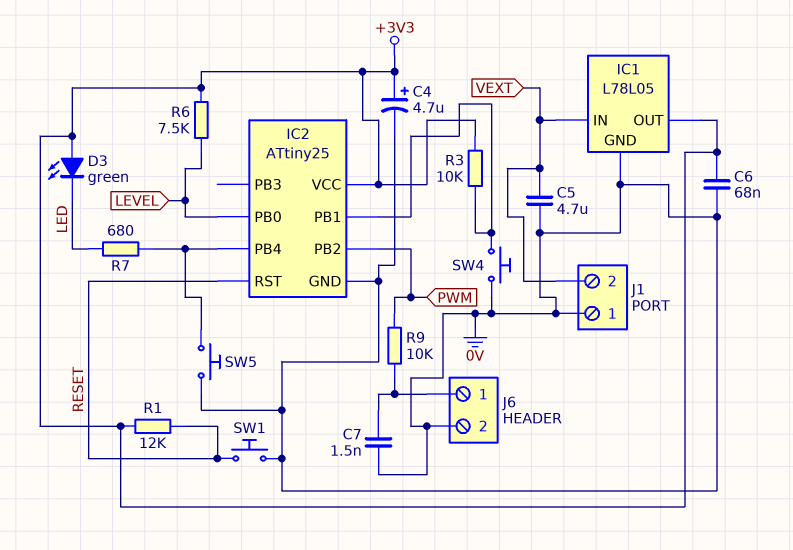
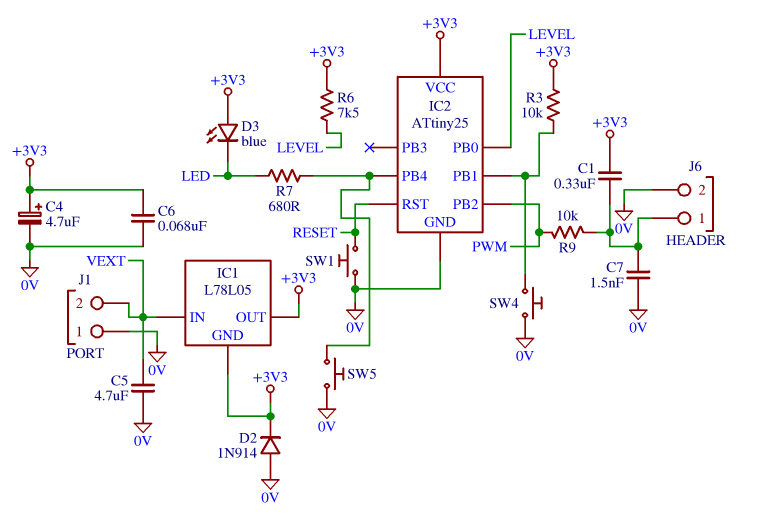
C1: none -> 330nF (+3V3, J6/1)
D2: none -> diode 1N914 (A 0V, K +3V3)
D3: LED green (A +3V3, K LED) -> LED blue (A +3V3, K LED)
IC1 pin GND: 0V -> +3V3
R1: 12k (+3V3, RESET) -> none

